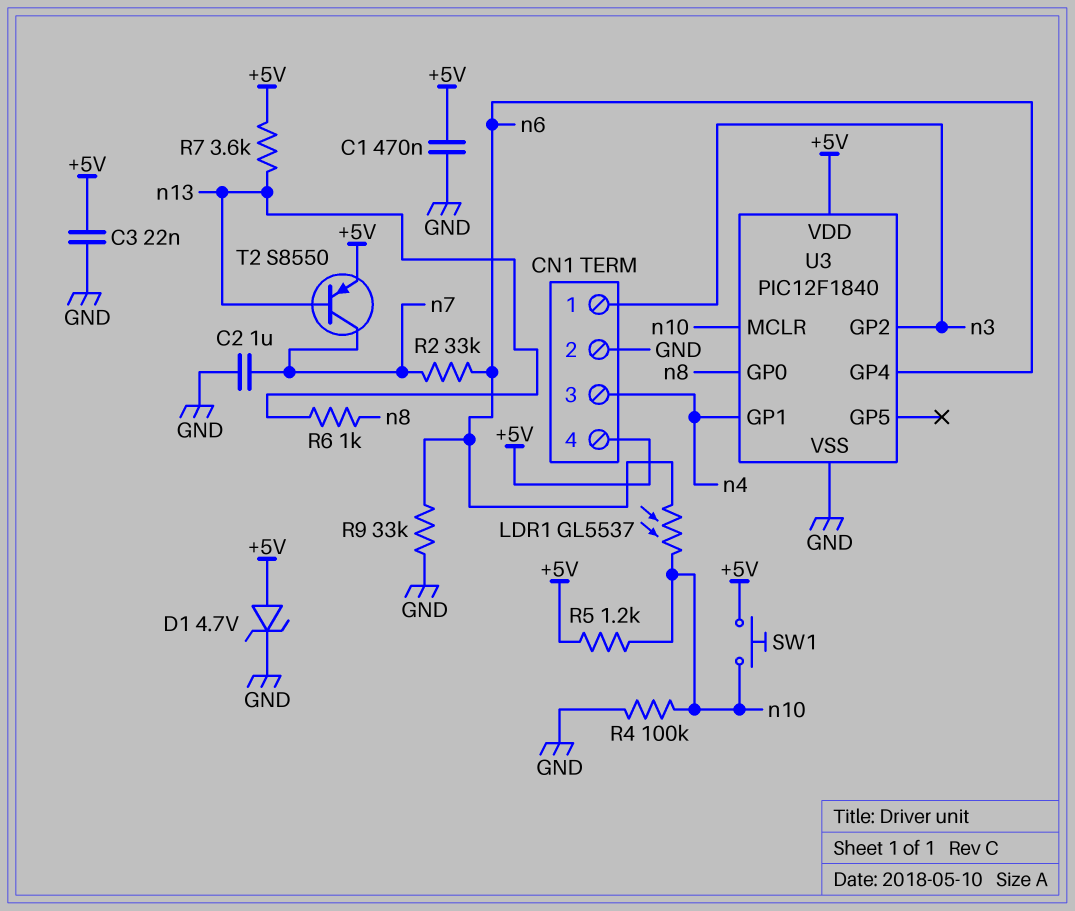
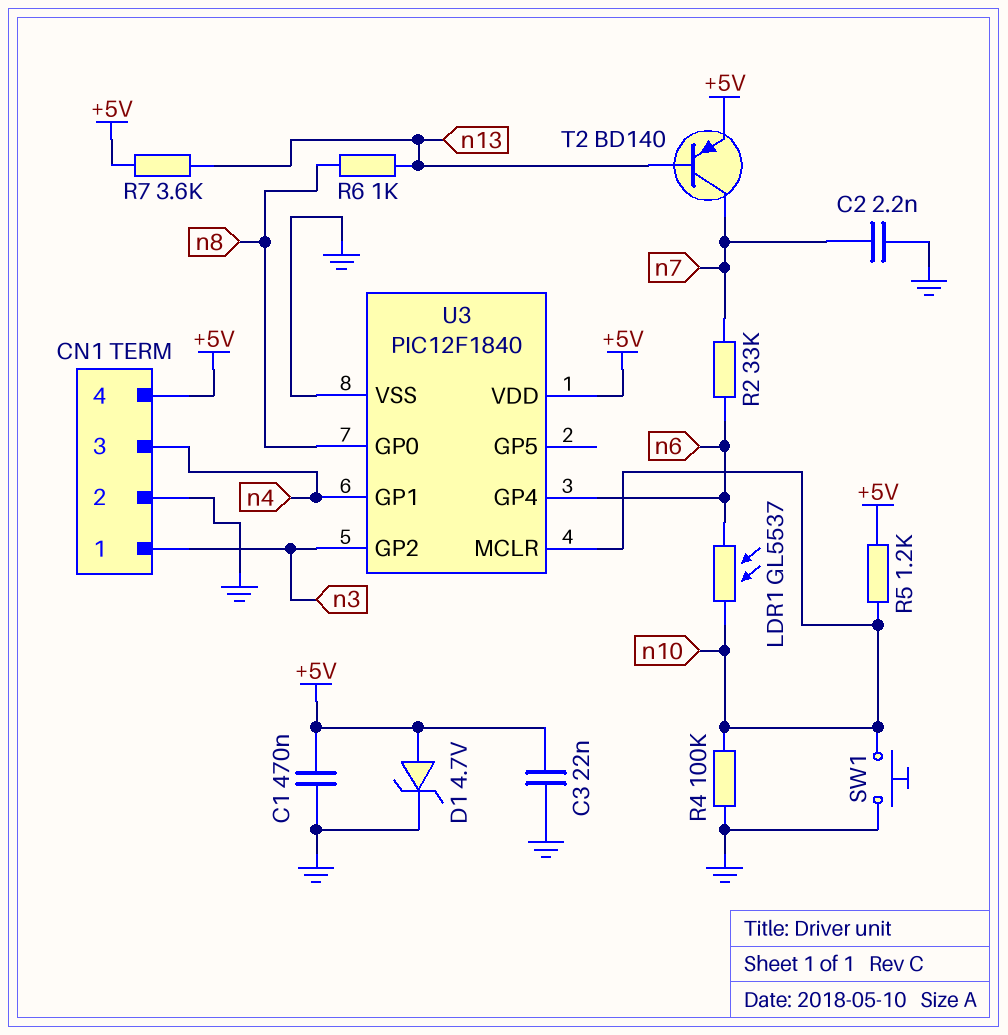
C2: 1uF (GND, n7) -> 2.2nF (GND, n7)
R9: 33k (GND, n6) -> none
SW1: button (+5V, n10) -> button (GND, n10)
T2: PNP S8550 (B n13, C n7, E +5V) -> PNP BD140 (B n13, C n7, E +5V)

